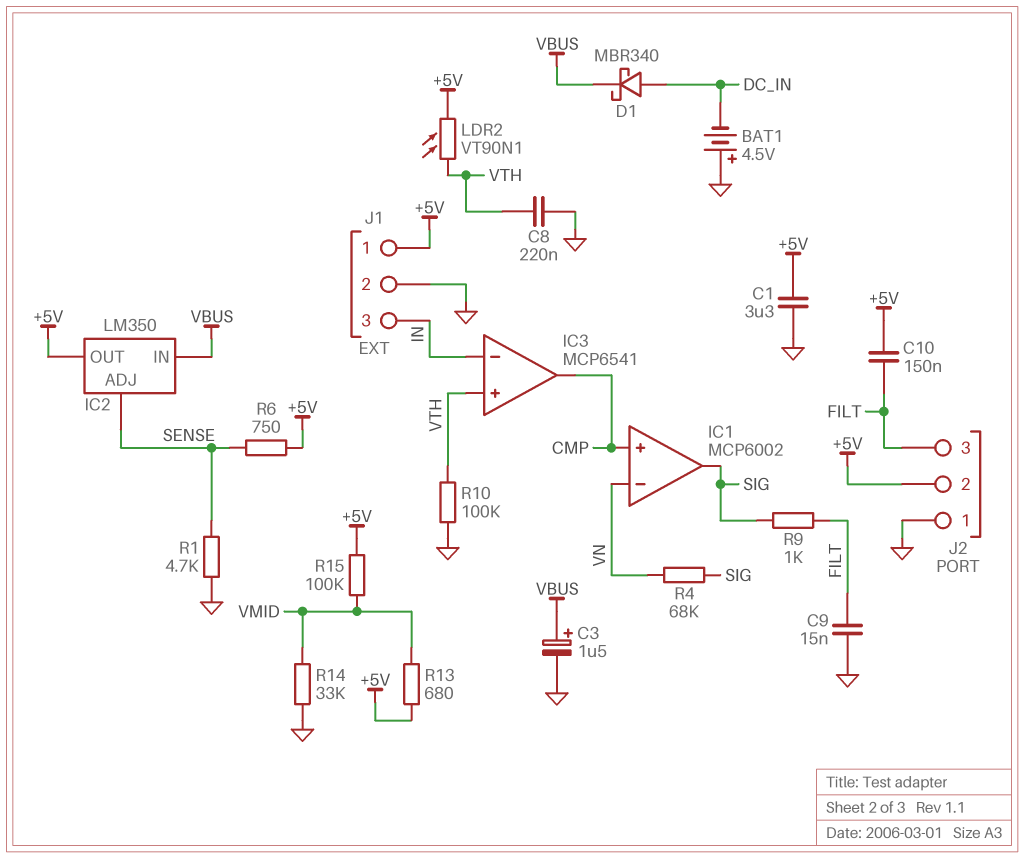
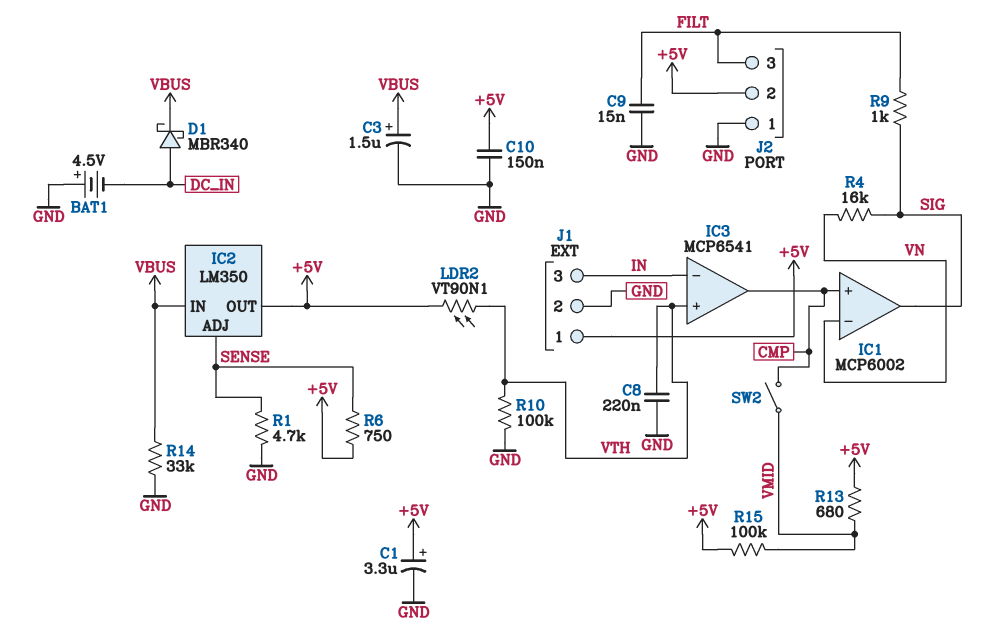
C1: 3.3uF (+5V, GND) -> 3.3uF (plus +5V, minus GND)
C10: 150nF (+5V, FILT) -> 150nF (+5V, GND)
R4: 68k (SIG, VN) -> 16k (SIG, VN)
R14: 33k (GND, VMID) -> 33k (GND, VBUS)
SW2: none -> switch (CMP, VMID)

